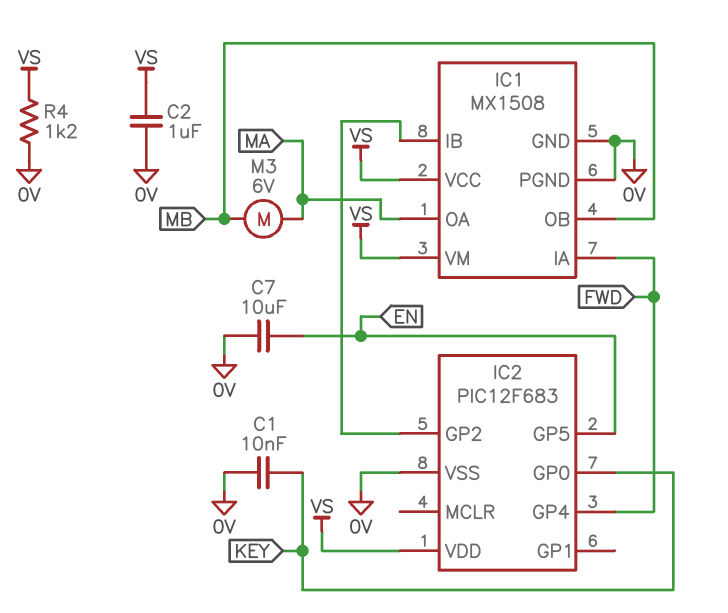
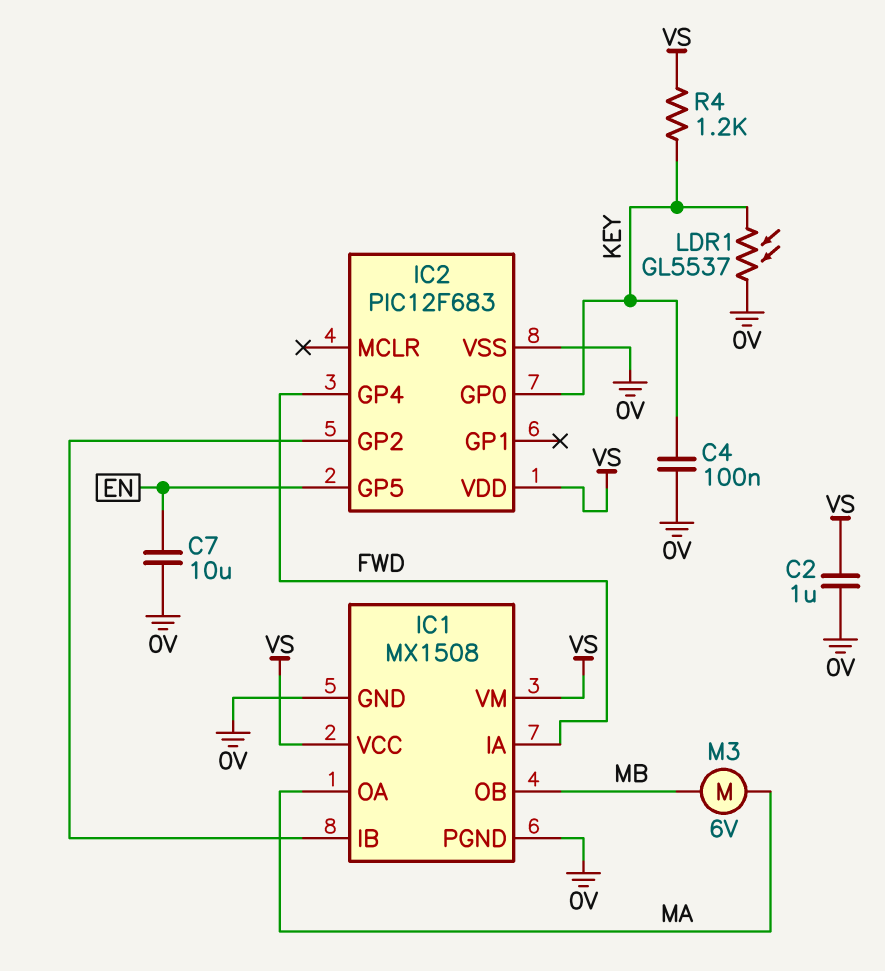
C1: 10nF (0V, KEY) -> none
C4: none -> 100nF (0V, KEY)
LDR1: none -> GL5537 (0V, KEY)
R4: 1.2k (0V, VS) -> 1.2k (KEY, VS)

